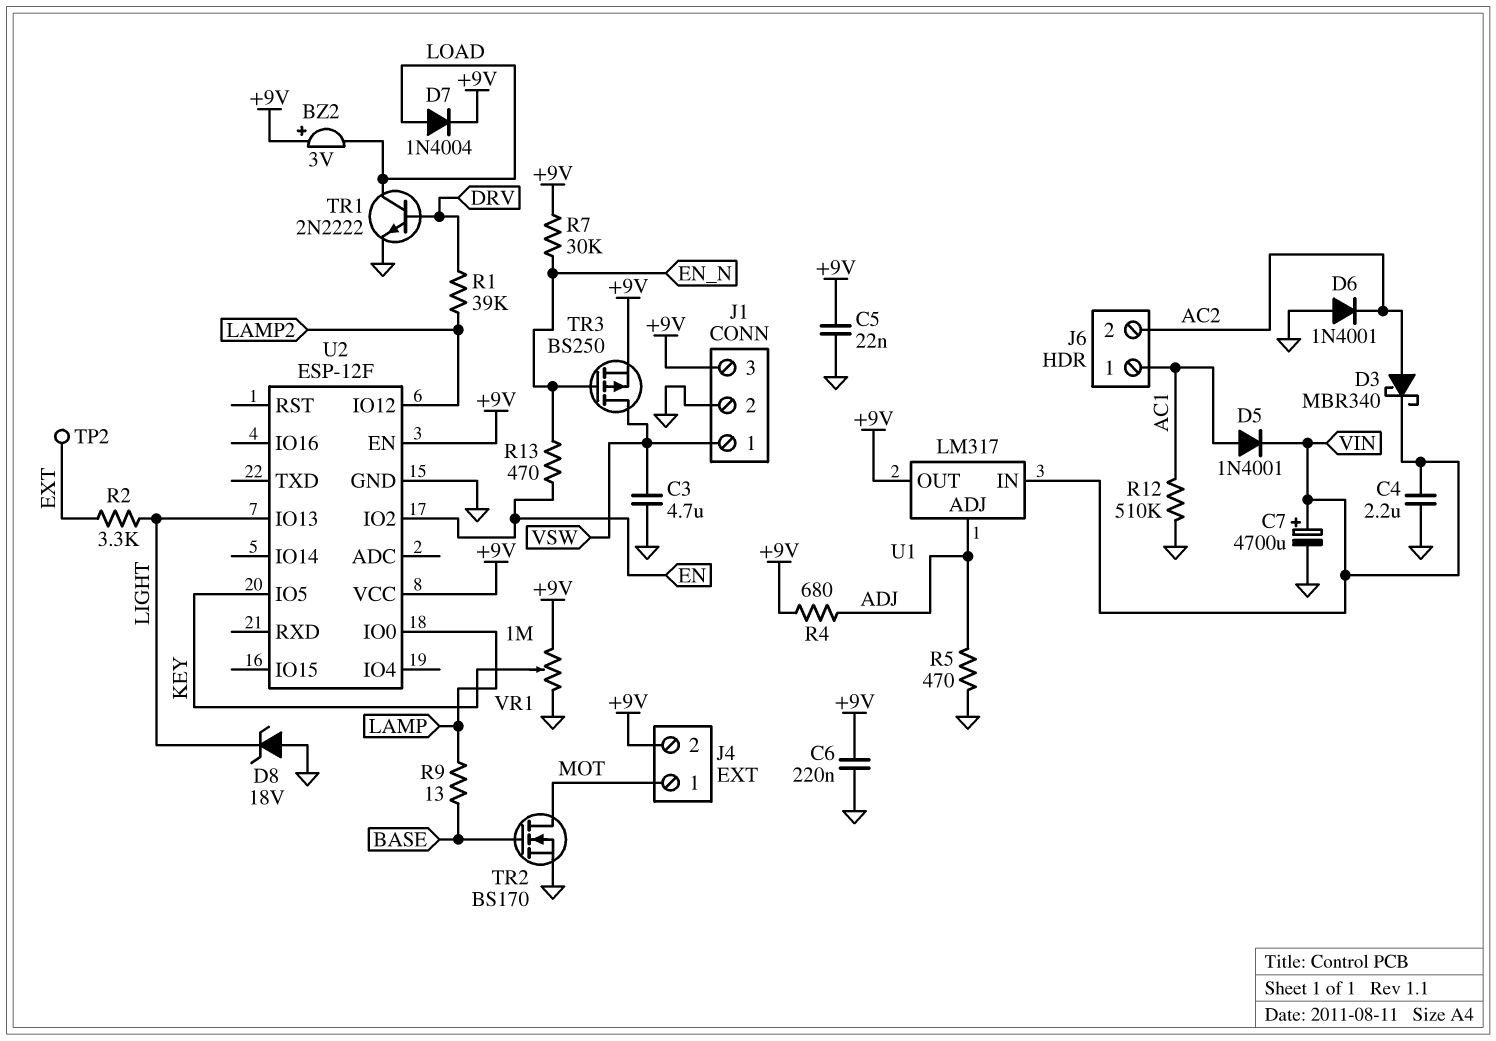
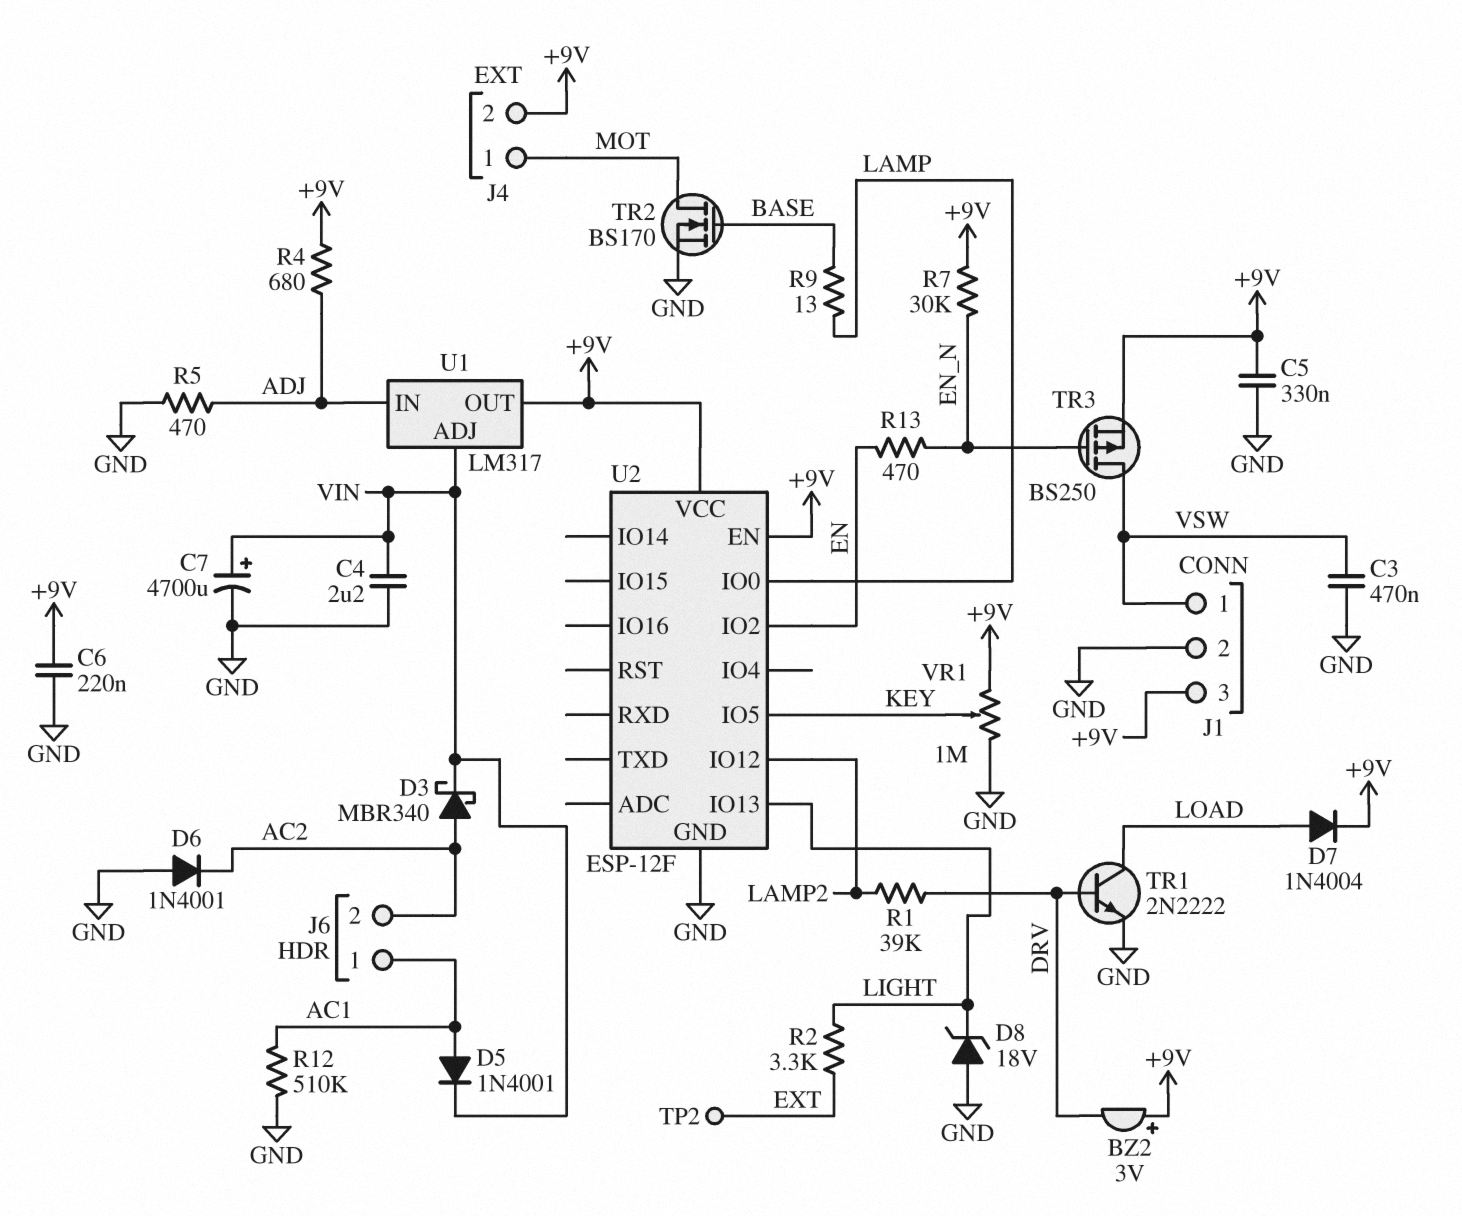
BZ2: buzzer 3V (plus +9V, minus LOAD) -> buzzer 3V (plus +9V, minus DRV)
C3: 4.7uF (GND, VSW) -> 470nF (GND, VSW)
C5: 22nF (+9V, GND) -> 330nF (+9V, GND)
U1 pin ADJ: ADJ -> VIN
U1 pin IN: VIN -> ADJ

